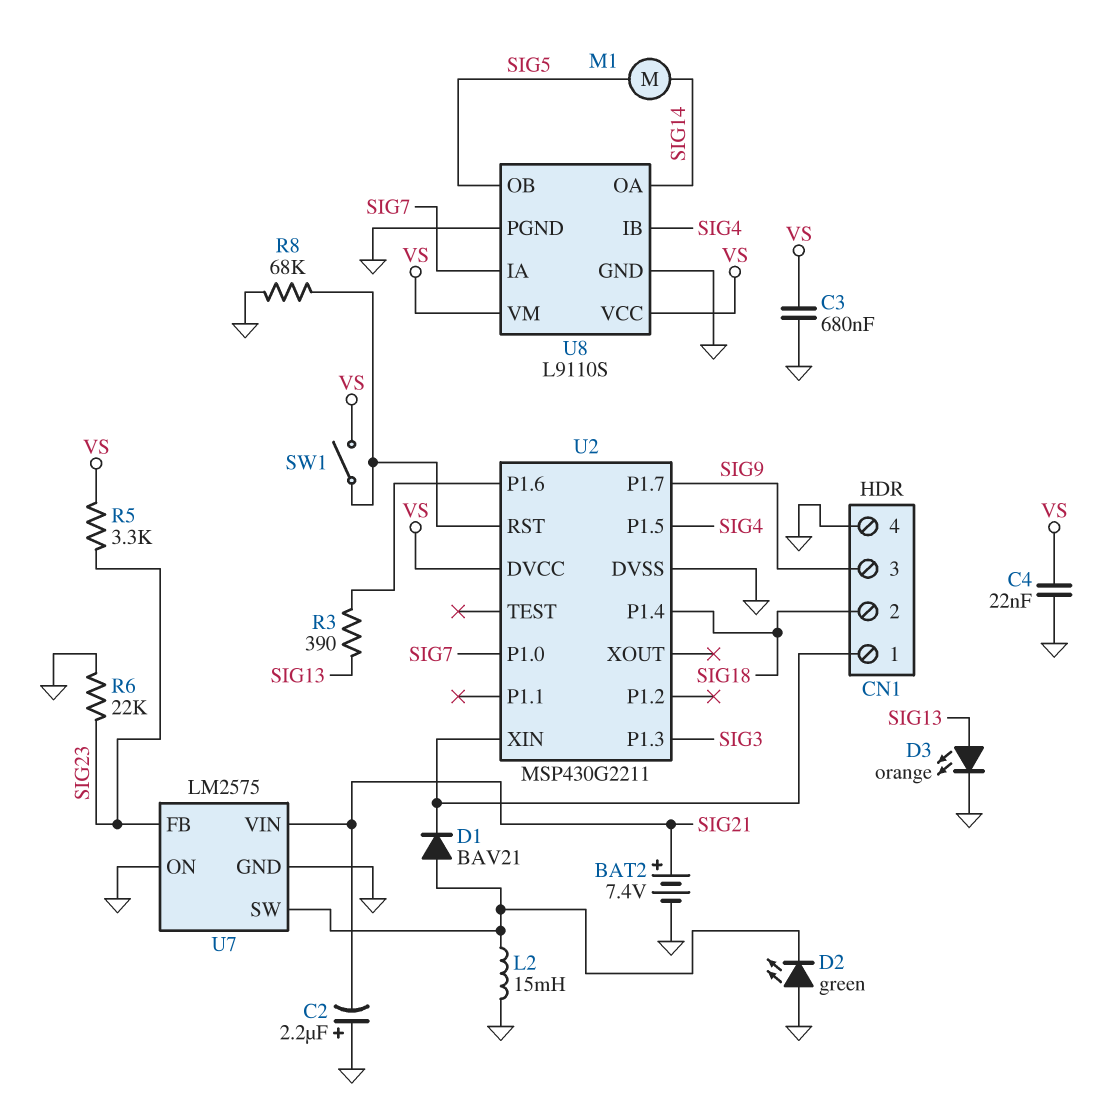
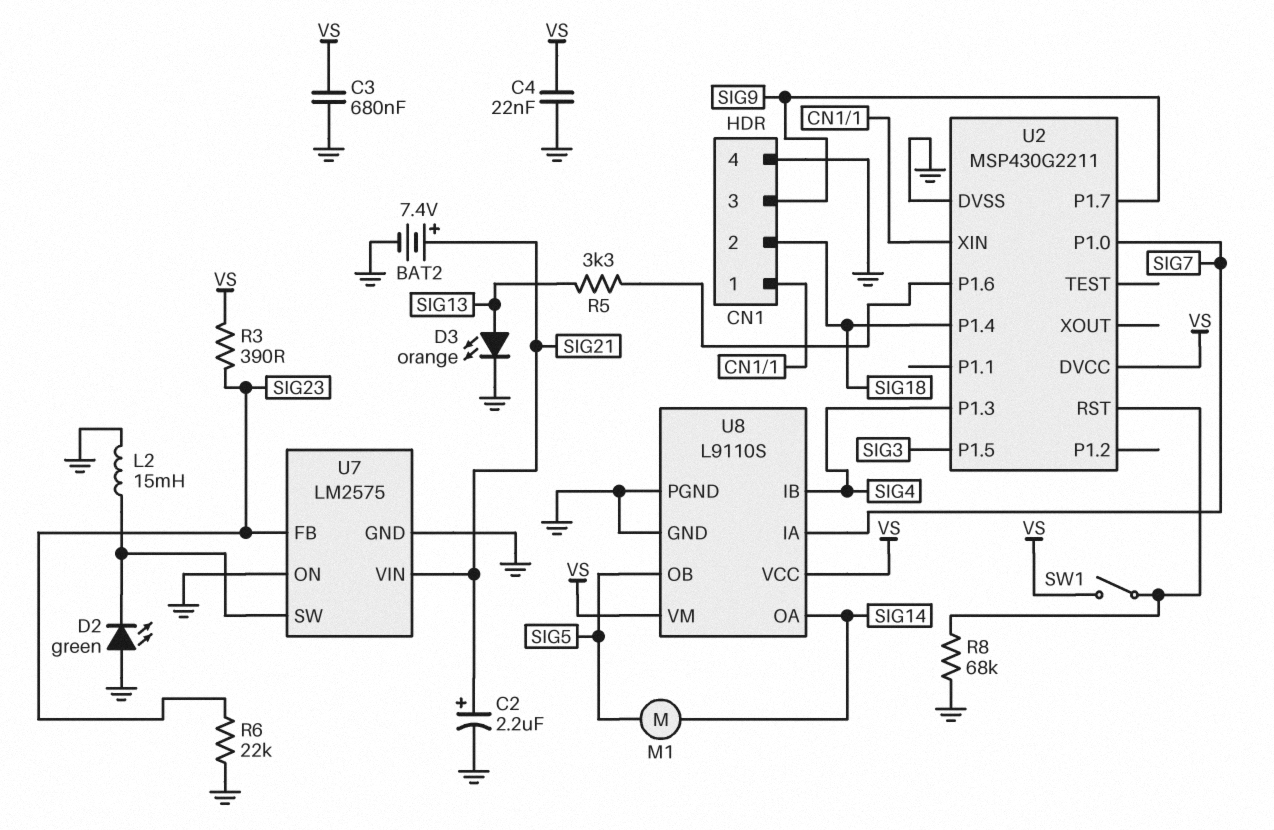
C2: 2.2uF (plus GND, minus SIG21) -> 2.2uF (plus SIG21, minus GND)
D1: diode BAV21 (A U7/SW, K CN1/1) -> none
R3: 390 (SIG13, U2/P1.6) -> 390 (SIG23, VS)
R5: 3.3k (SIG23, VS) -> 3.3k (SIG13, U2/P1.6)
U2 pin P1.3: SIG3 -> SIG4
U2 pin P1.5: SIG4 -> SIG3

